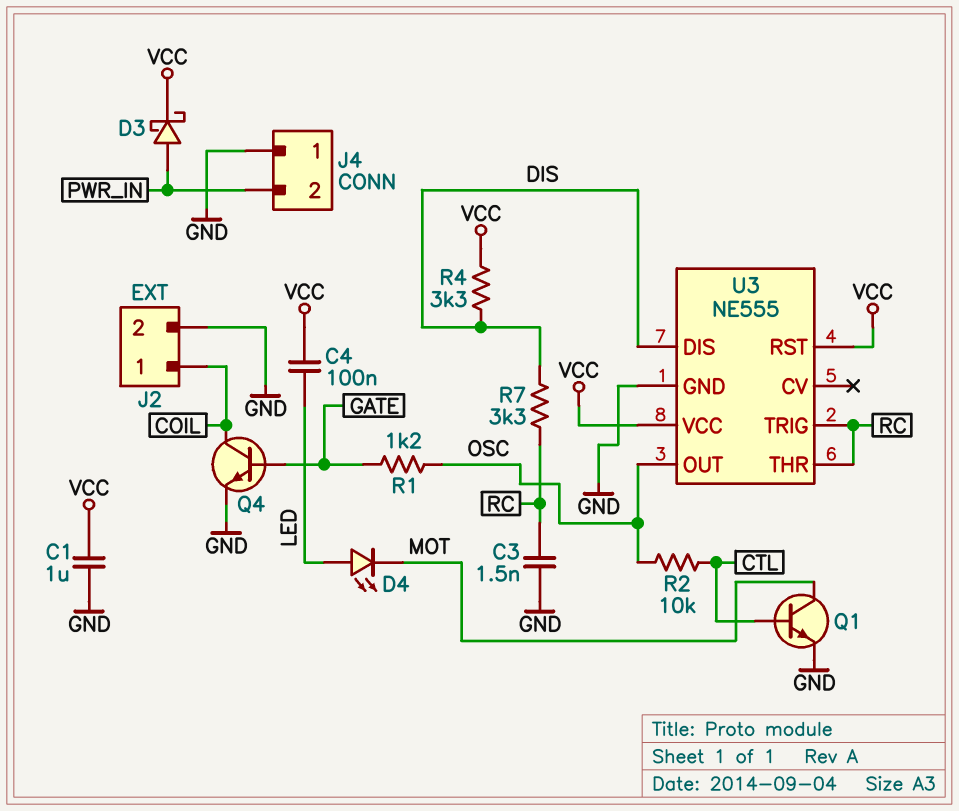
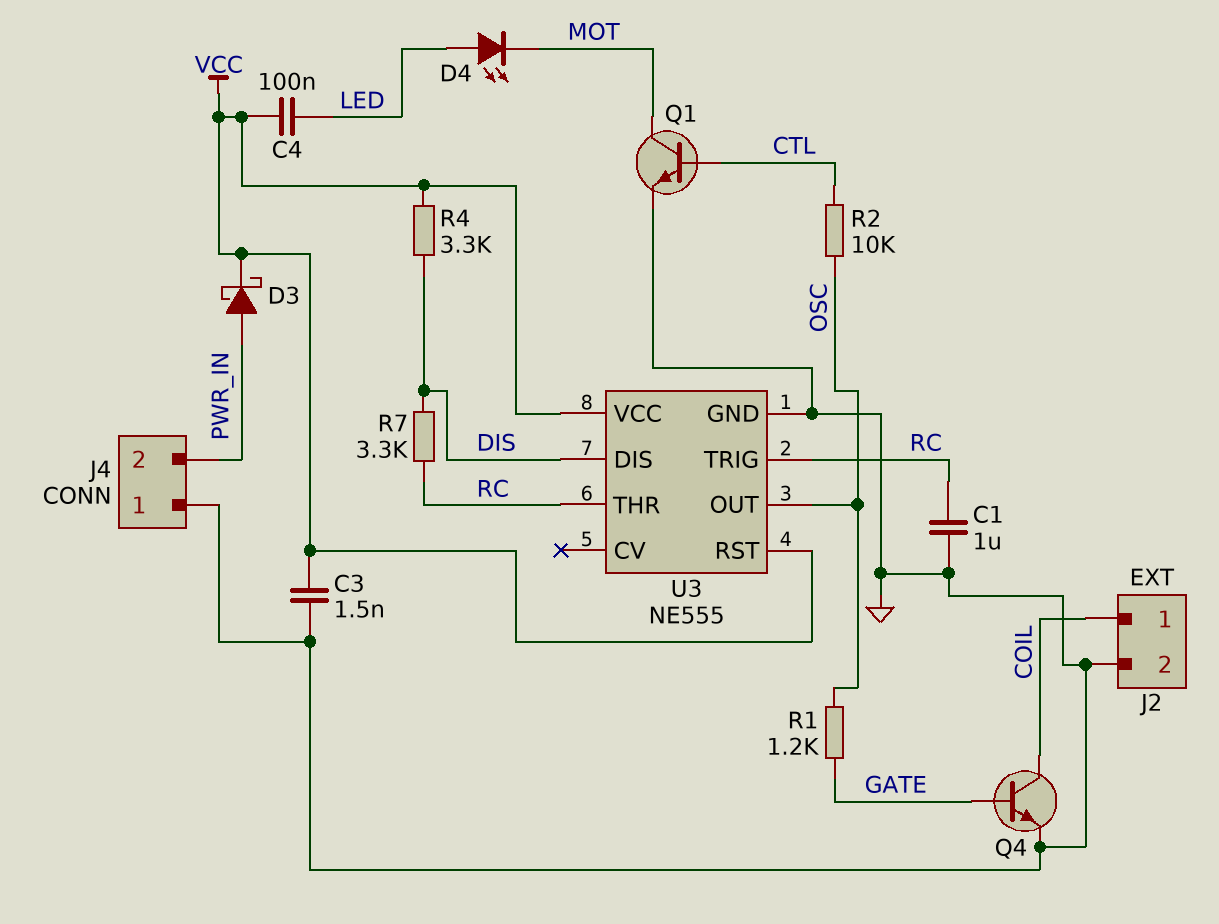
C1: 1uF (GND, VCC) -> 1uF (GND, RC)
C3: 1.5nF (GND, RC) -> 1.5nF (GND, VCC)

